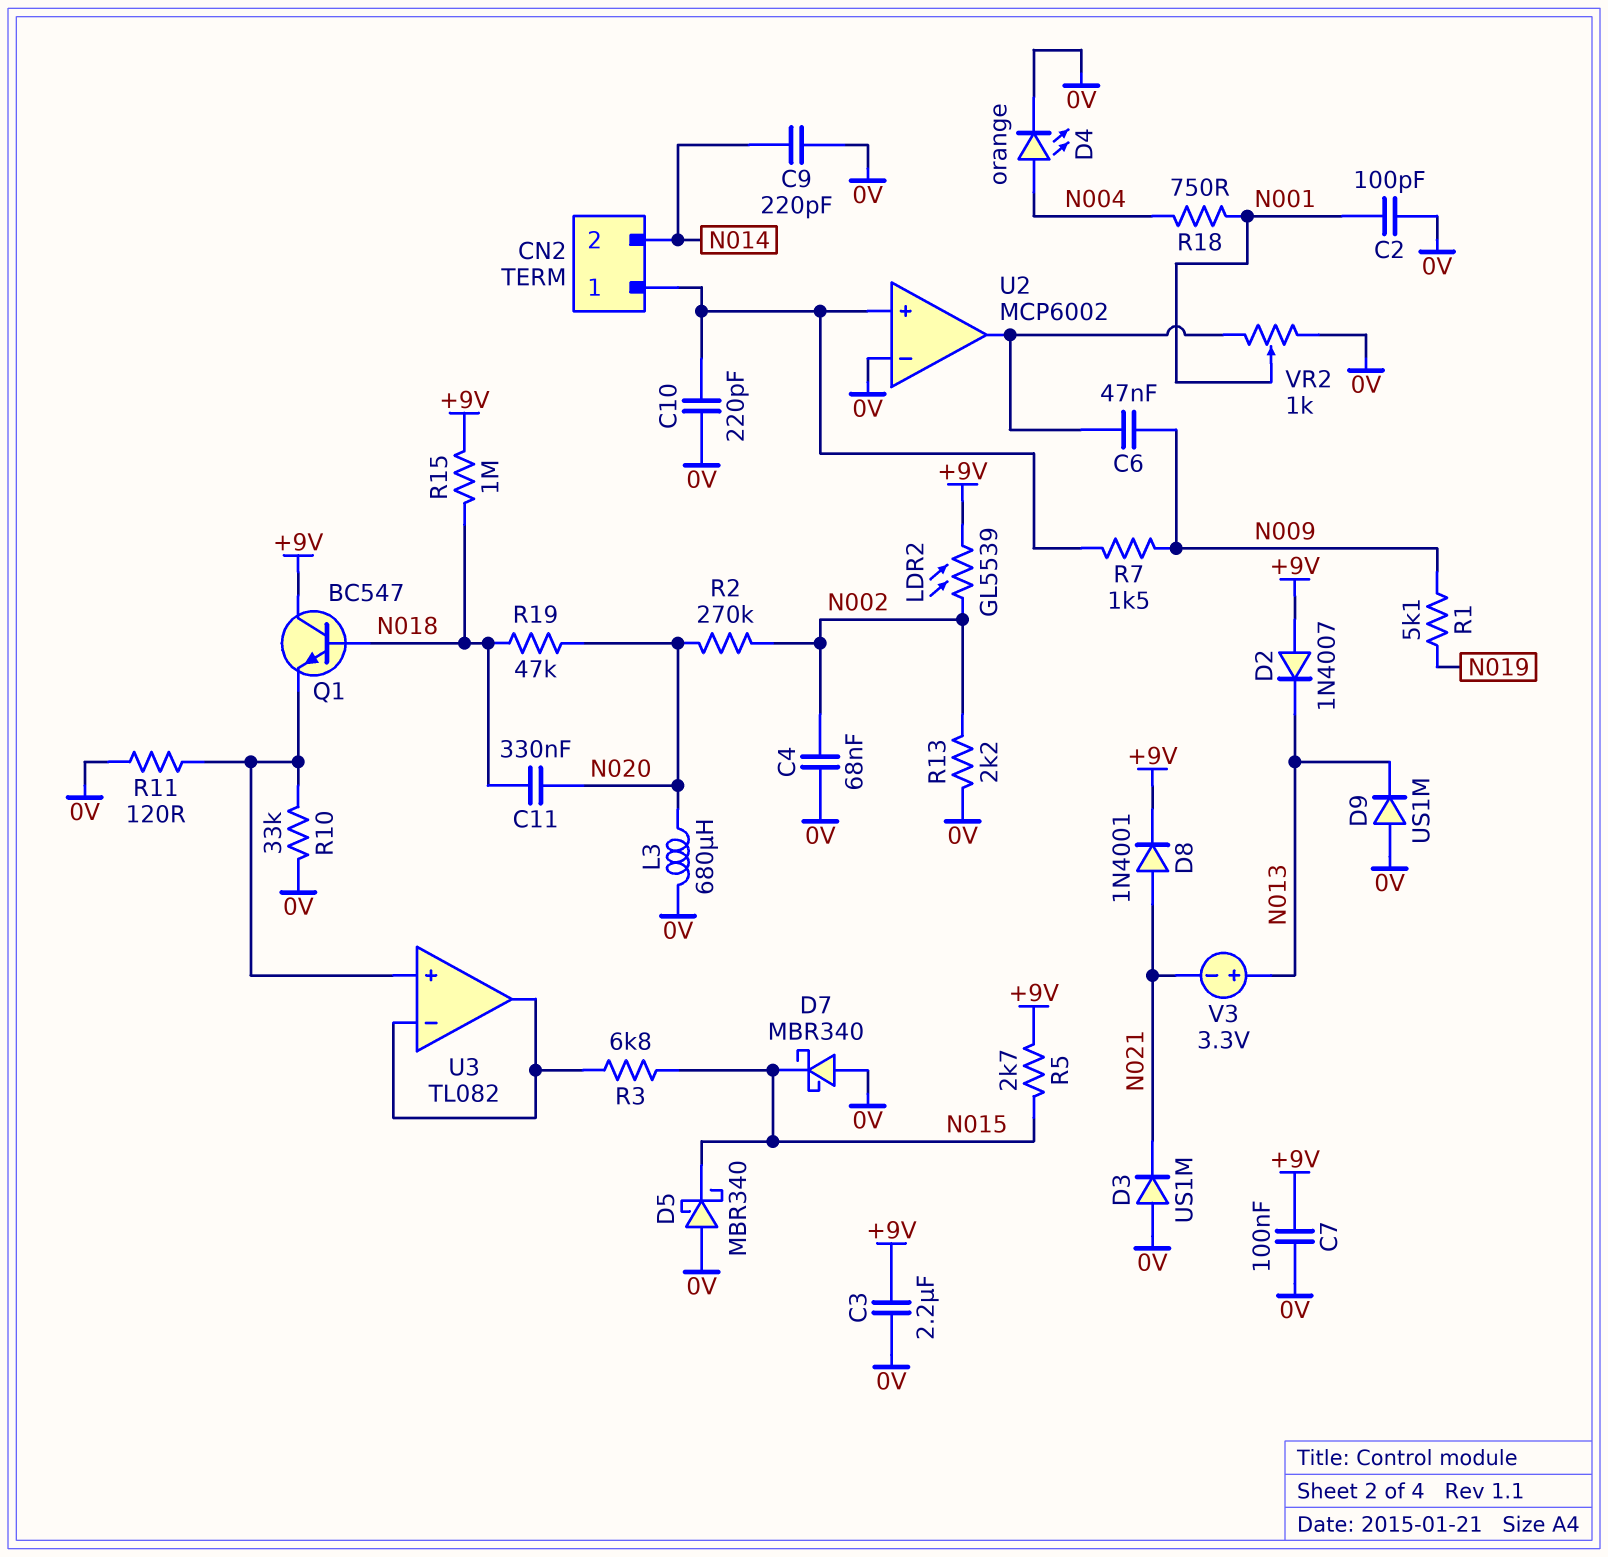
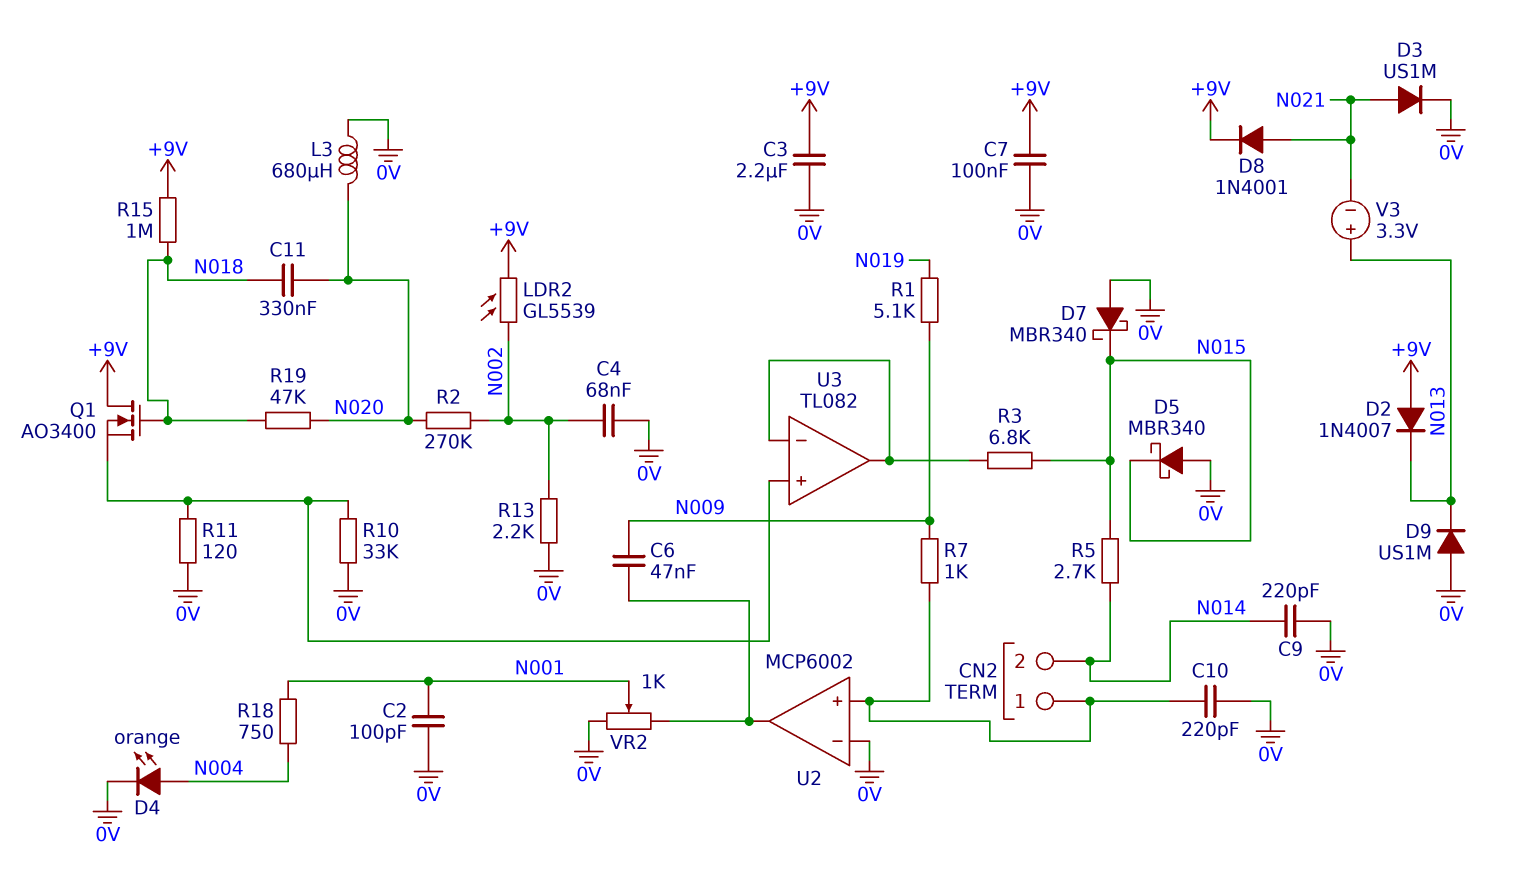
D3: diode US1M (A 0V, K N021) -> diode US1M (A N021, K 0V)
Q1: NPN BC547 (B N018, C +9V, E U3/in+) -> NMOS AO3400 (G N018, D +9V, S U3/in+)
R5: 2.7k (+9V, N015) -> 2.7k (N014, N015)
R7: 1.5k (CN2/1, N009) -> 1k (CN2/1, N009)

